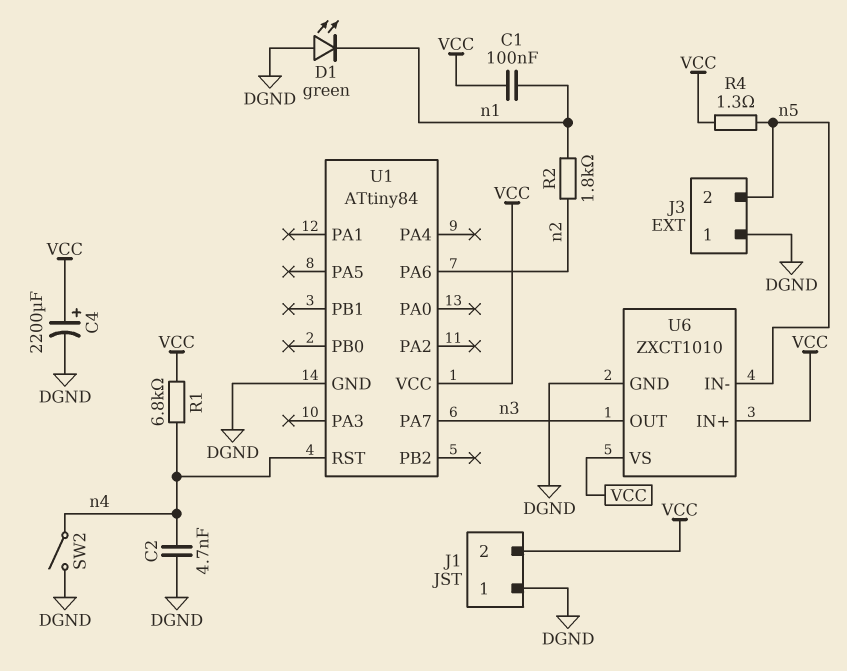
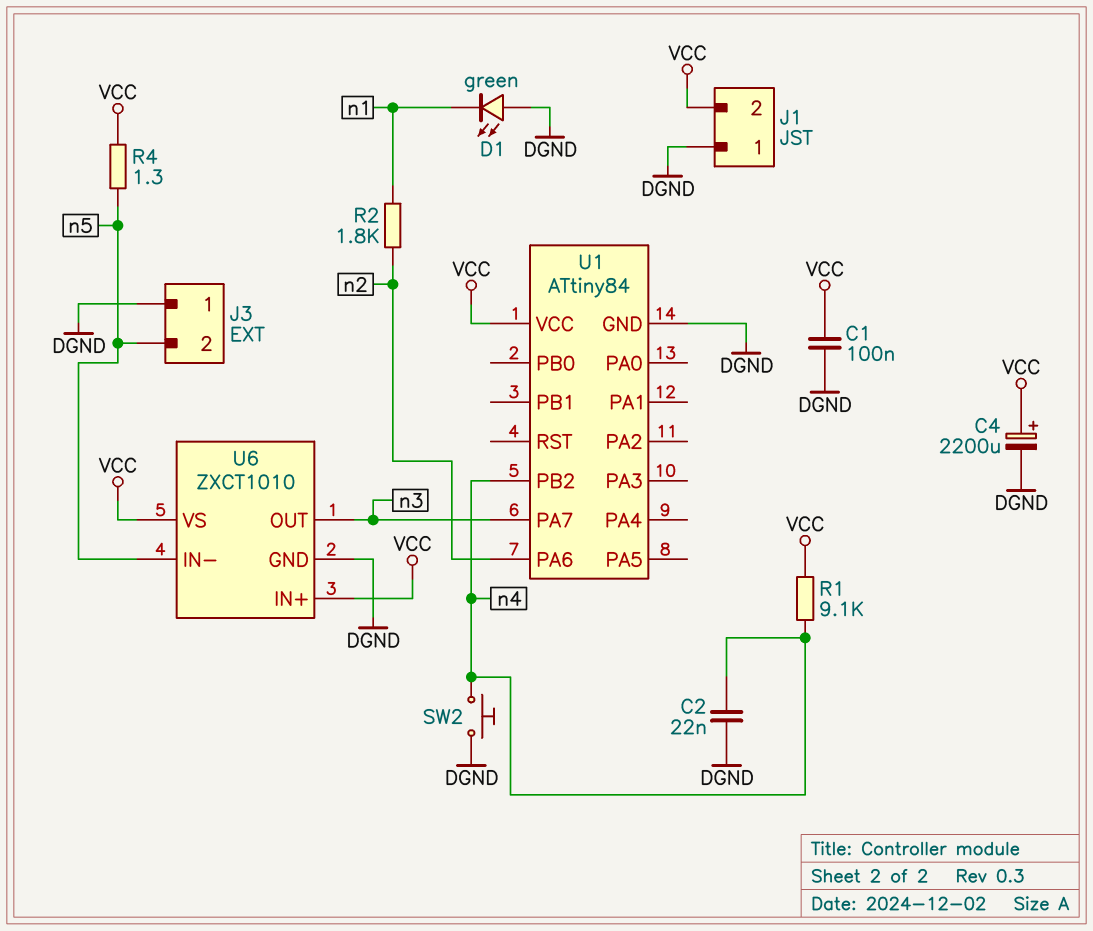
C1: 100nF (VCC, n1) -> 100nF (DGND, VCC)
C2: 4.7nF (DGND, n4) -> 22nF (DGND, n4)
R1: 6.8k (VCC, n4) -> 9.1k (VCC, n4)
SW2: switch (DGND, n4) -> button (DGND, n4)
U1 pin PB2: none -> n4
U1 pin RST: n4 -> none

